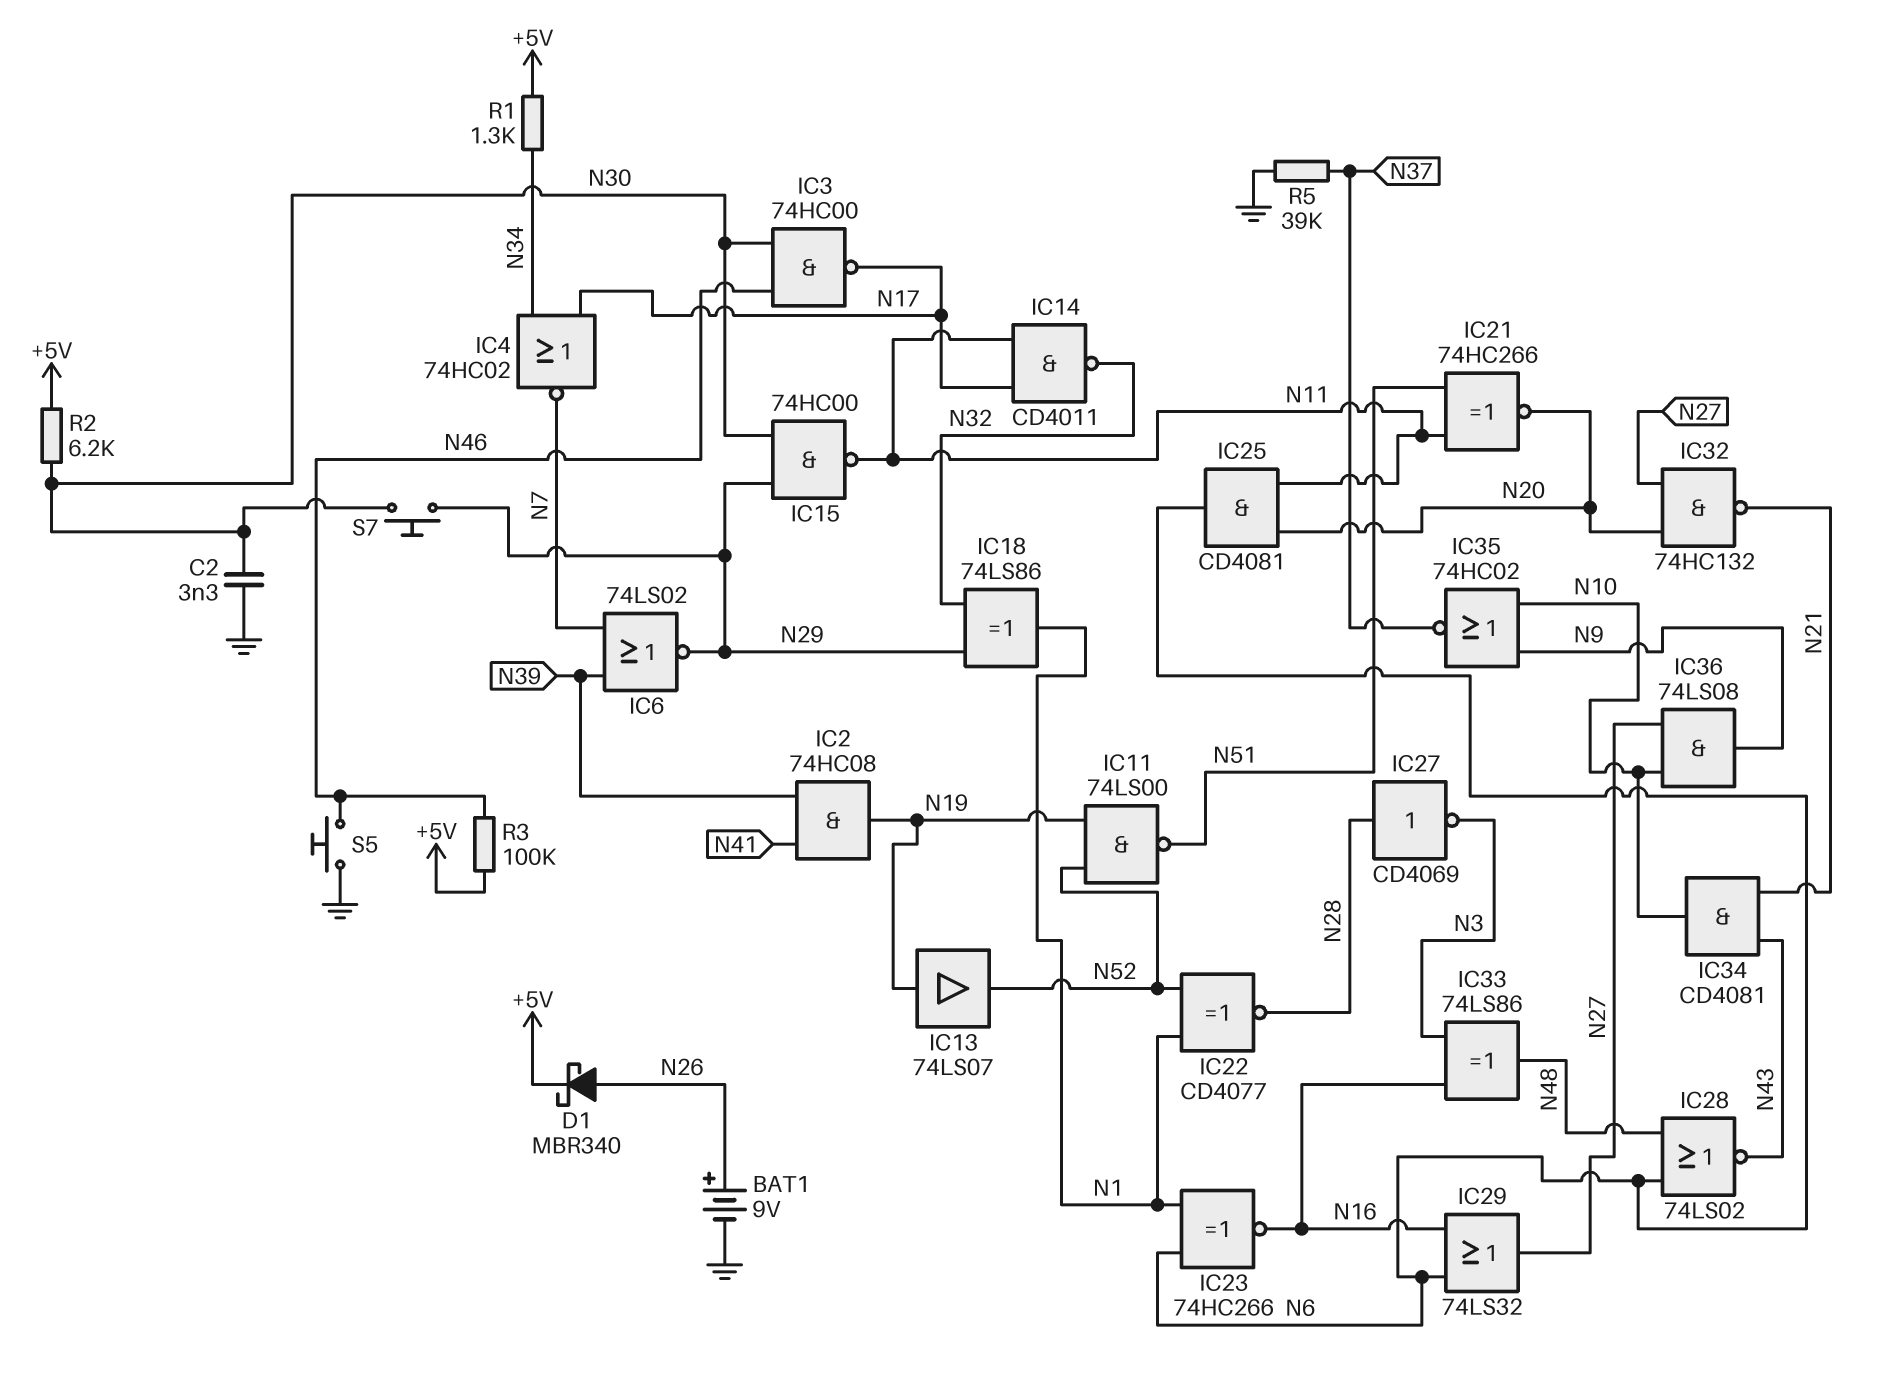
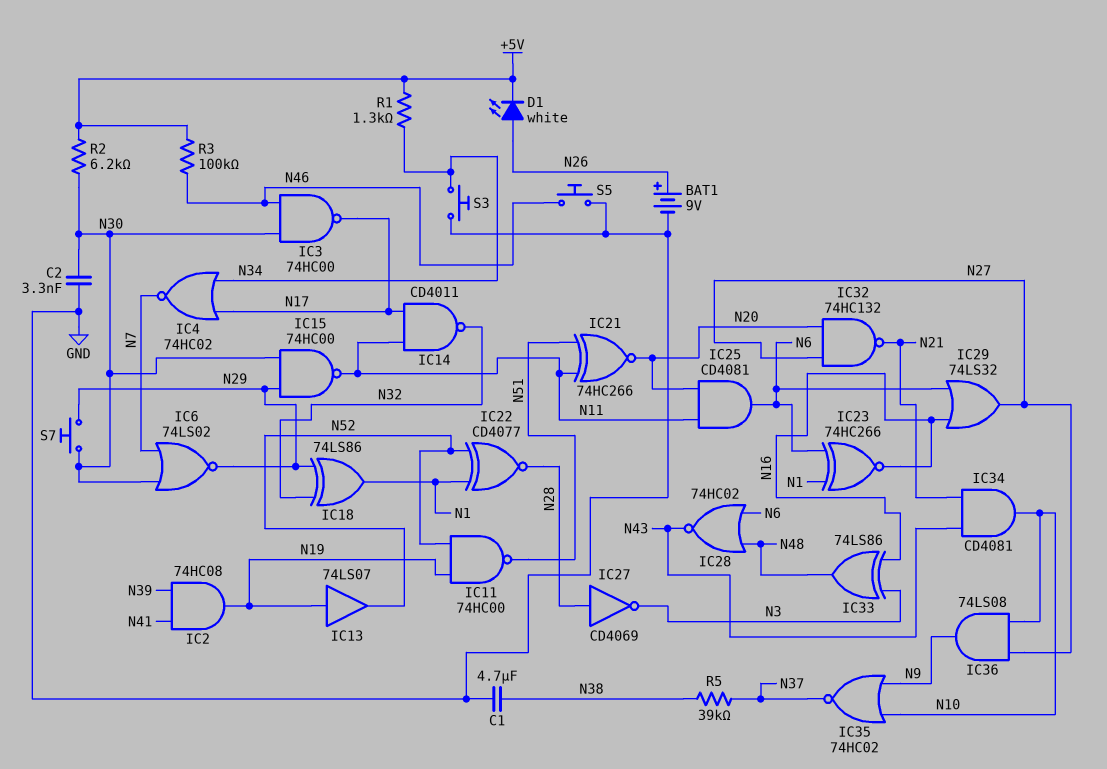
C1: none -> 4.7uF (GND, N38)
D1: schottky MBR340 (A N26, K +5V) -> LED white (A N26, K +5V)
IC6: NOR 74LS02 (in N7, in N39, out N29) -> NOR 74LS02 (in N7, in N30, out N29)
IC11: NAND 74LS00 (in N19, in N52, out N51) -> NAND 74HC00 (in N19, in N52, out N51)
IC28: NOR 74LS02 (in N6, in N48, out N43) -> NOR 74HC02 (in N6, in N48, out N43)
R5: 39k (GND, N37) -> 39k (N37, N38)
S3: none -> button (GND, N34)

